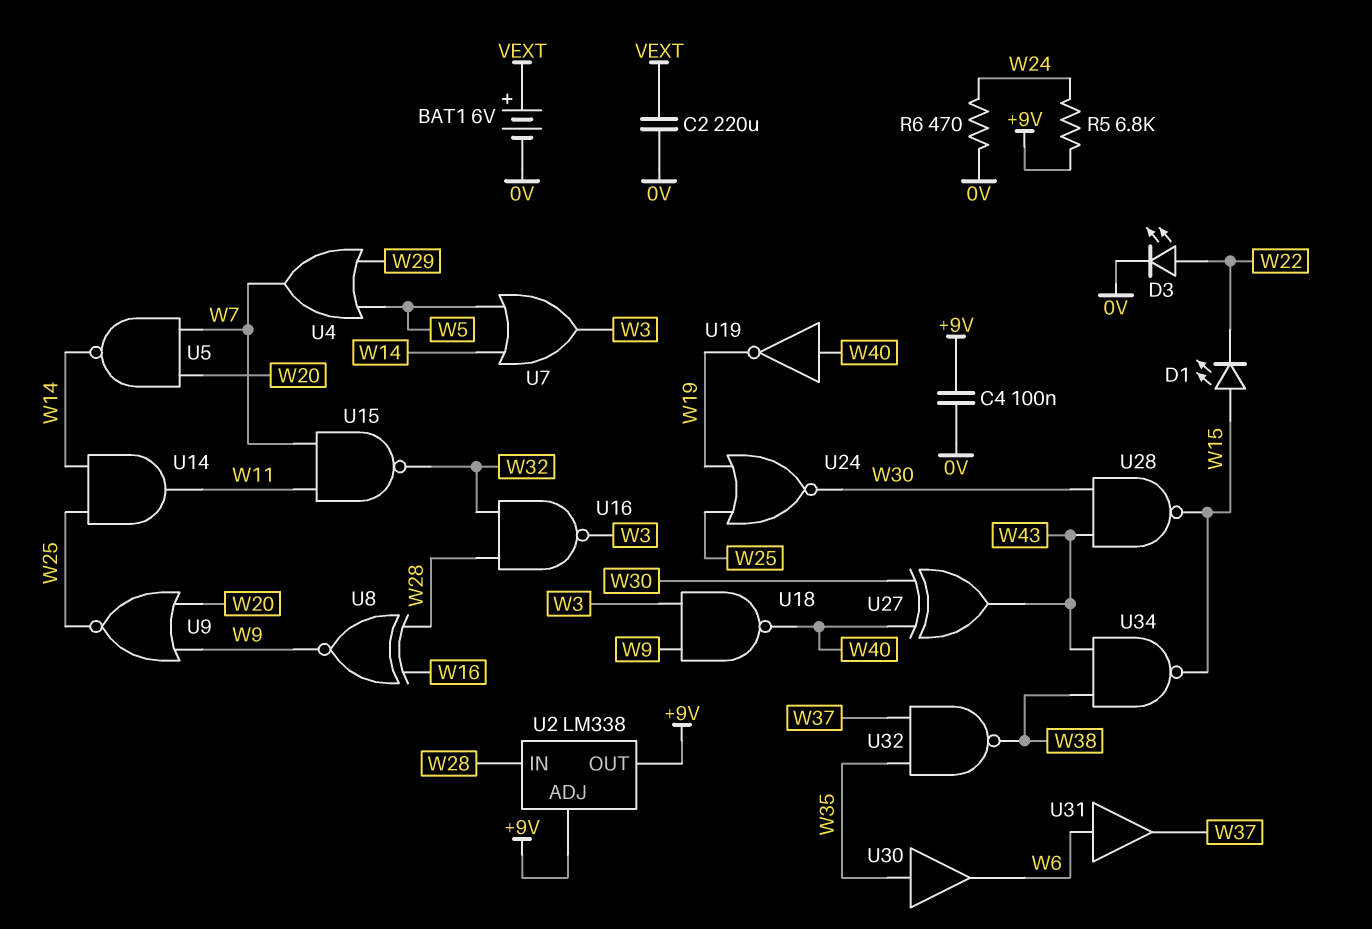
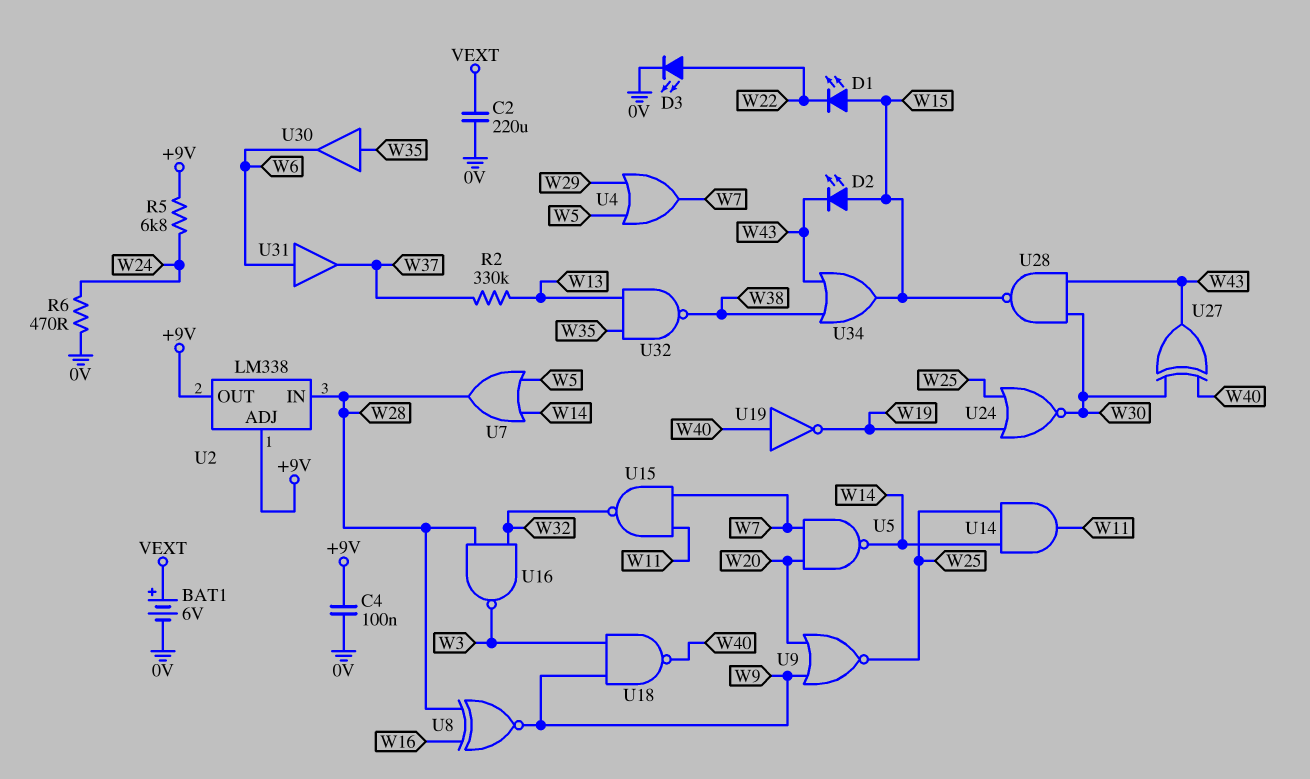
D2: none -> LED (A W15, K W43)
R2: none -> 330k (W13, W37)
U7: OR (in W5, in W14, out W3) -> OR (in W5, in W14, out W28)
U32: NAND (in W35, in W37, out W38) -> NAND (in W13, in W35, out W38)
U34: NAND (in W38, in W43, out W15) -> OR (in W38, in W43, out W15)

